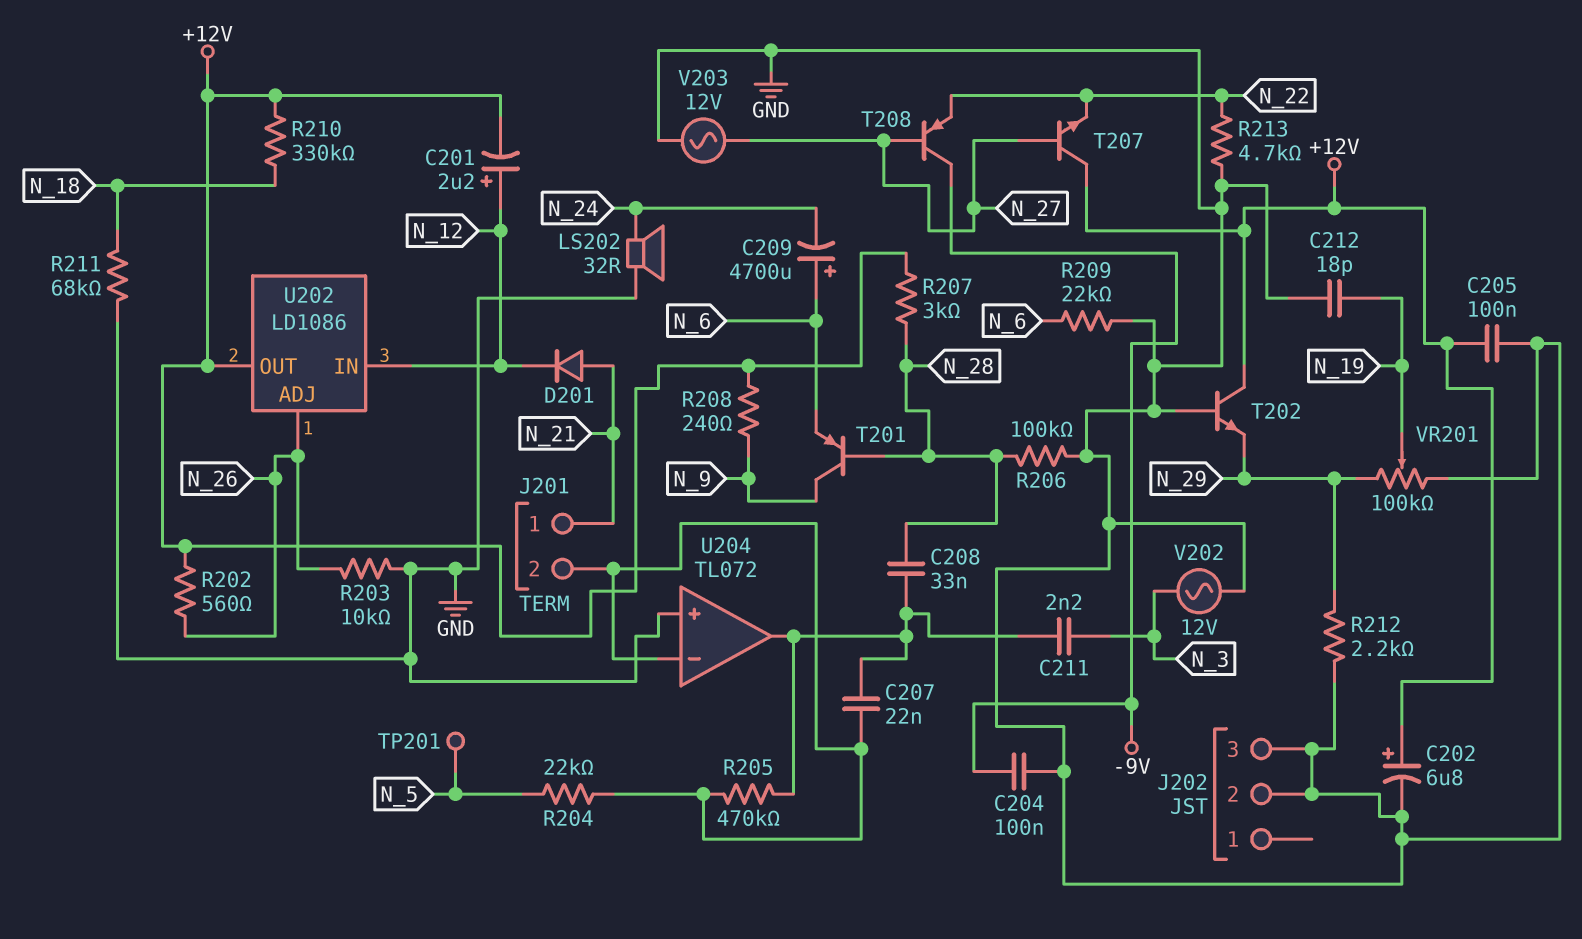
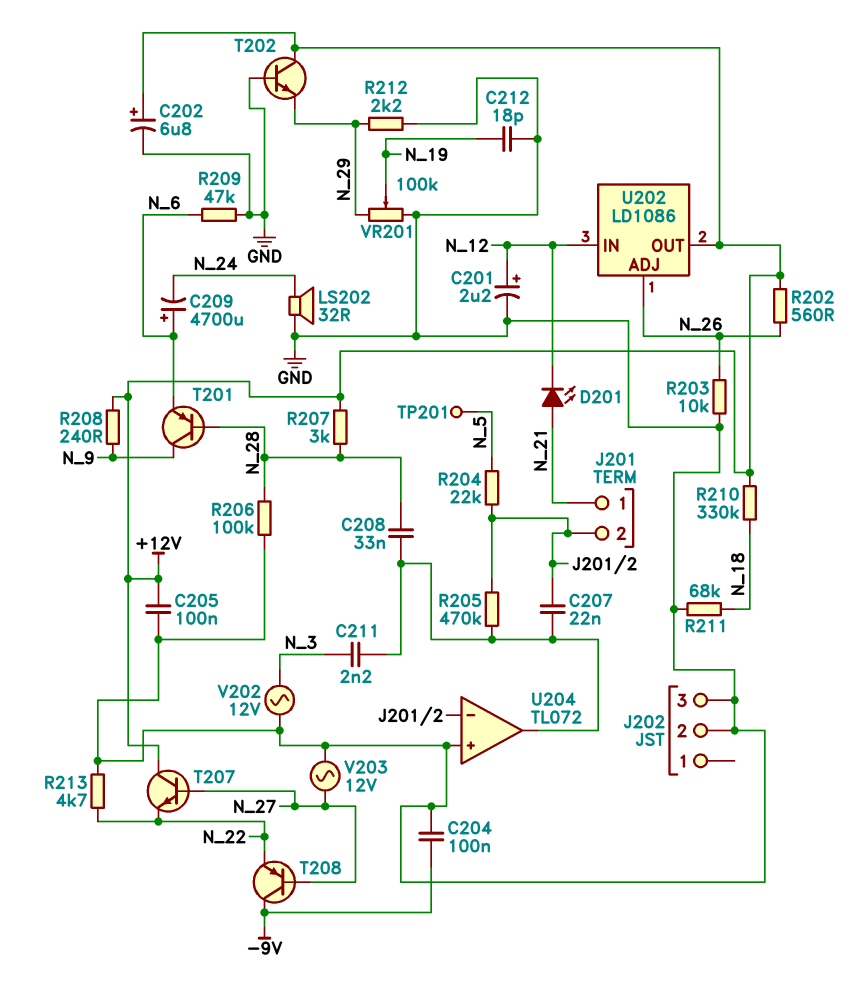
C201: 2.2uF (plus N_12, minus +12V) -> 2.2uF (plus N_12, minus GND)
D201: diode (A N_21, K N_12) -> LED (A N_21, K N_12)
R209: 22k (GND, N_6) -> 47k (GND, N_6)

